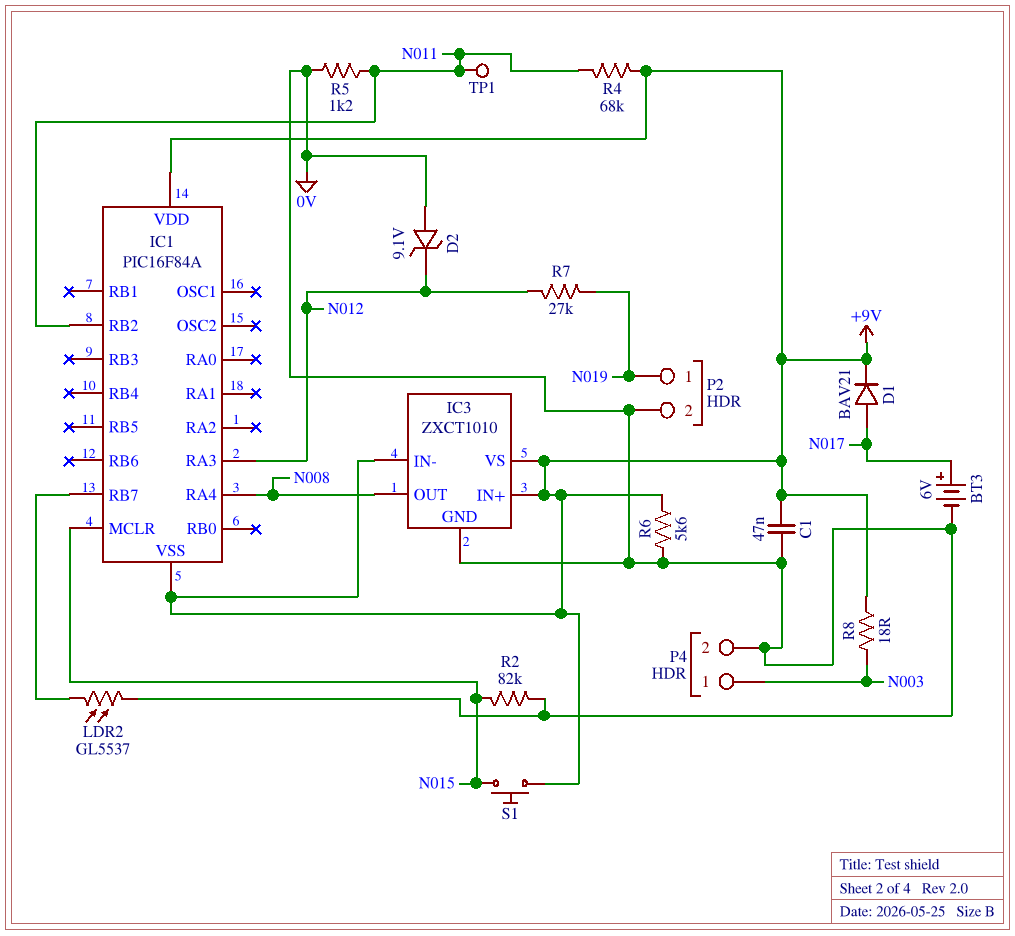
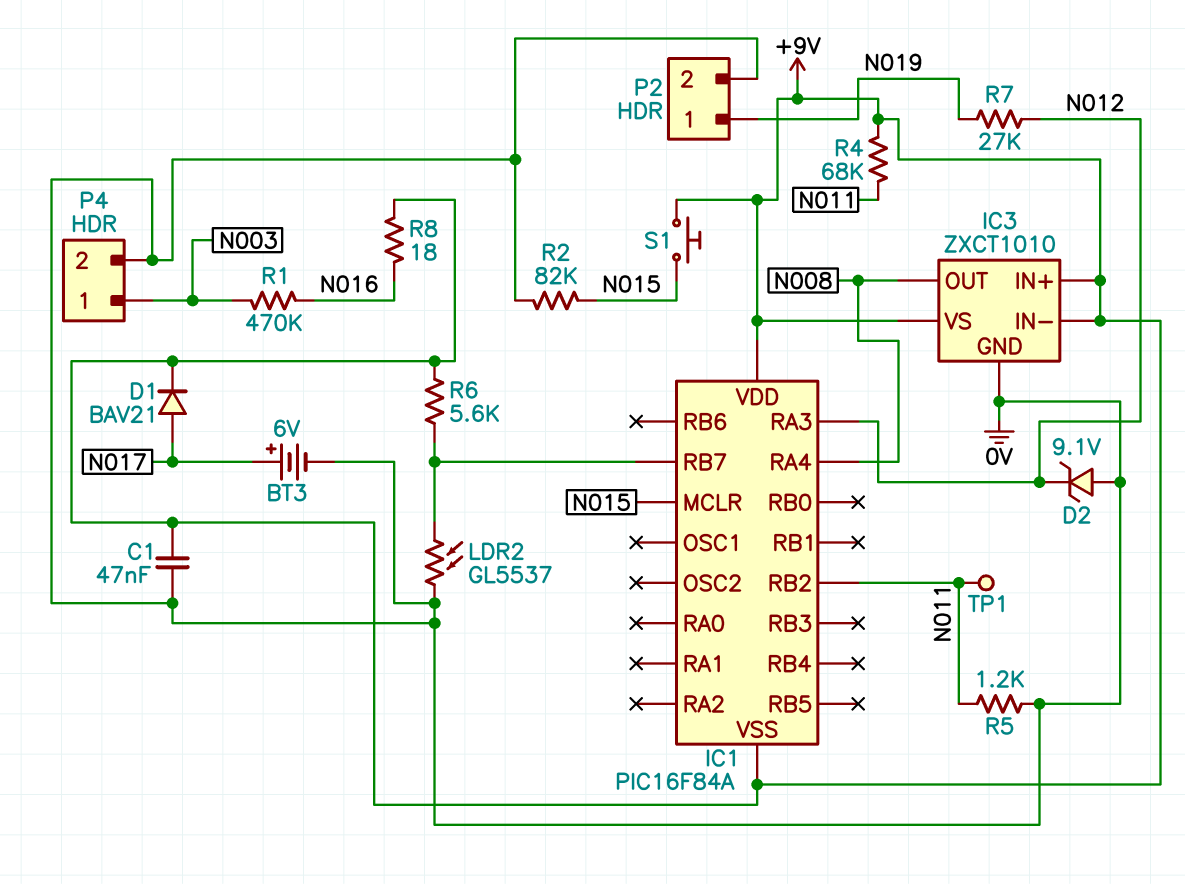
R1: none -> 470k (N003, N016)
R6: 5.6k (+9V, 0V) -> 5.6k (+9V, IC1/RB7)
R8: 18 (+9V, N003) -> 18 (+9V, N016)

